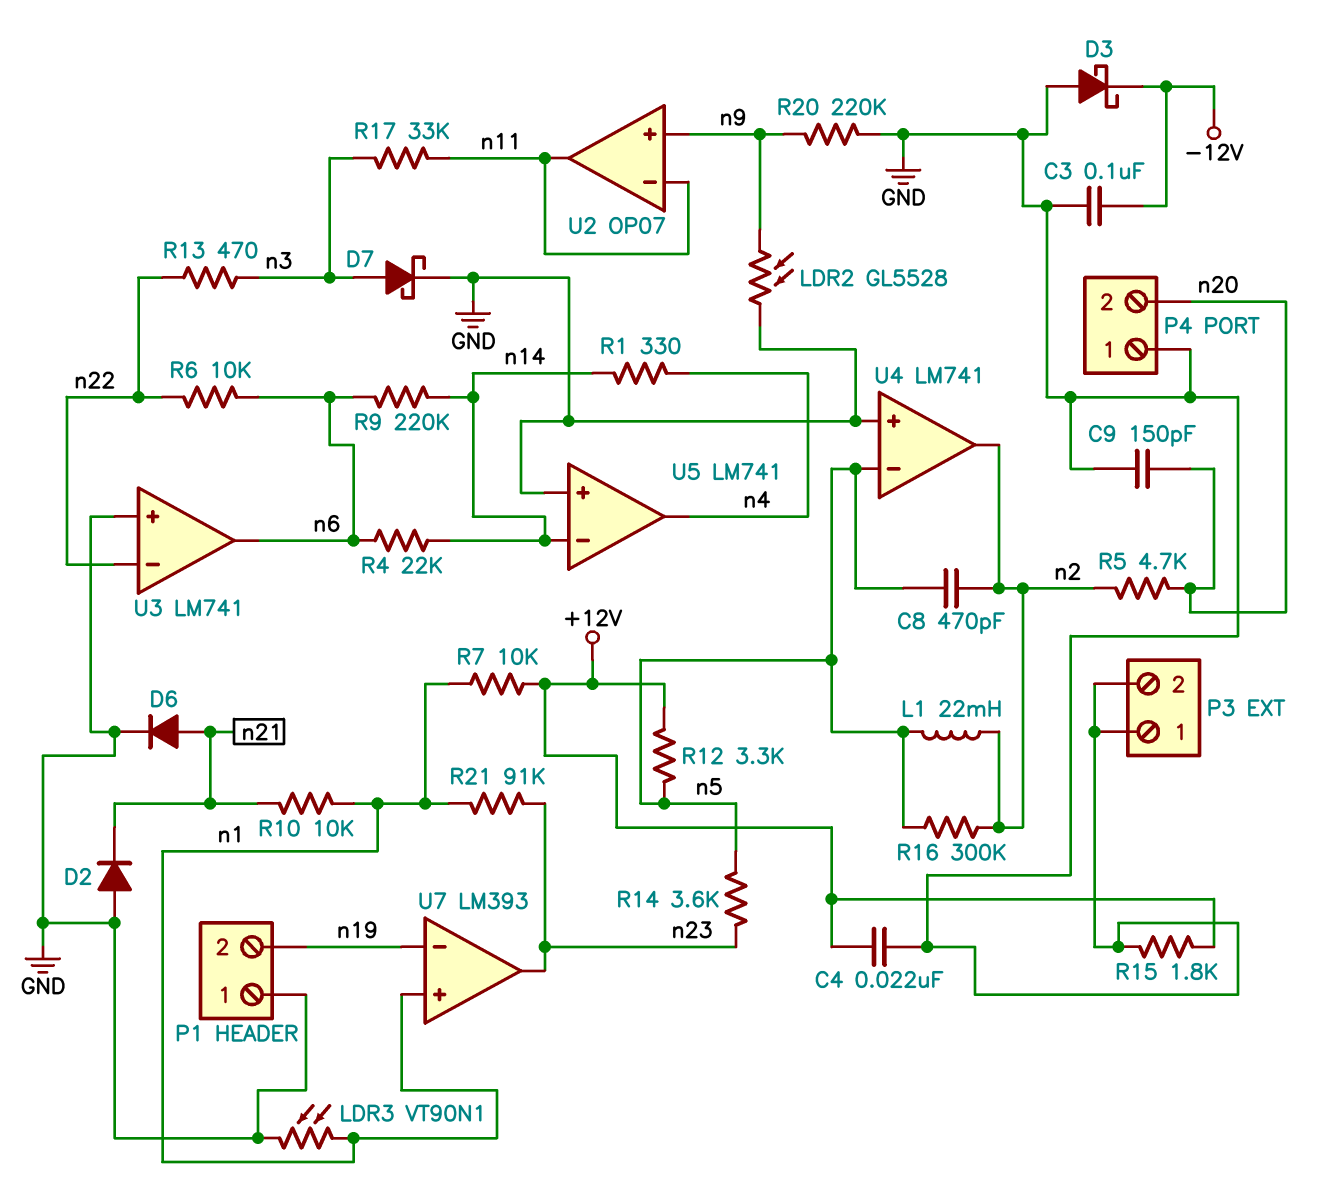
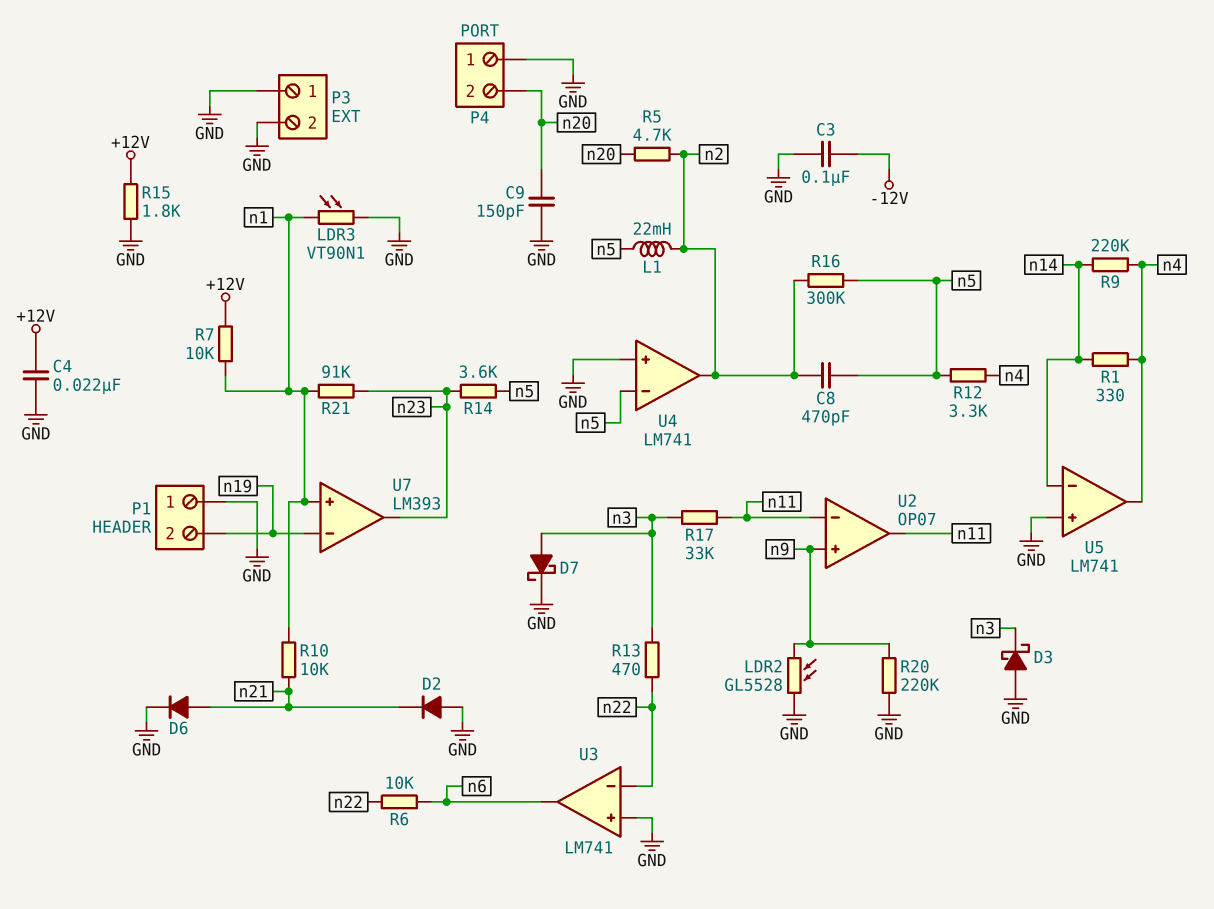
D3: schottky (A GND, K -12V) -> schottky (A GND, K n3)
R4: 22k (n6, n14) -> none
R9: 220k (n6, n14) -> 220k (n4, n14)
R12: 3.3k (+12V, n5) -> 3.3k (n4, n5)

